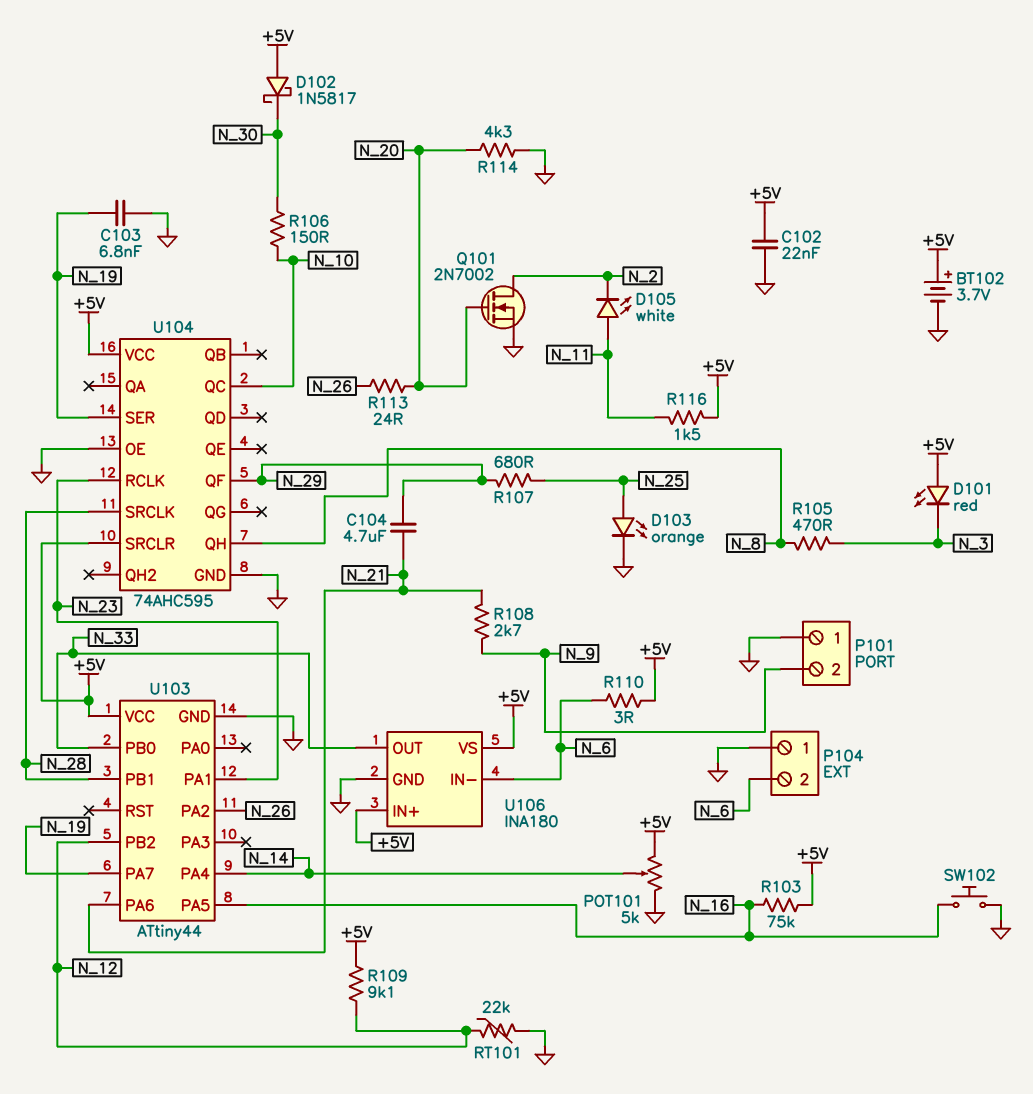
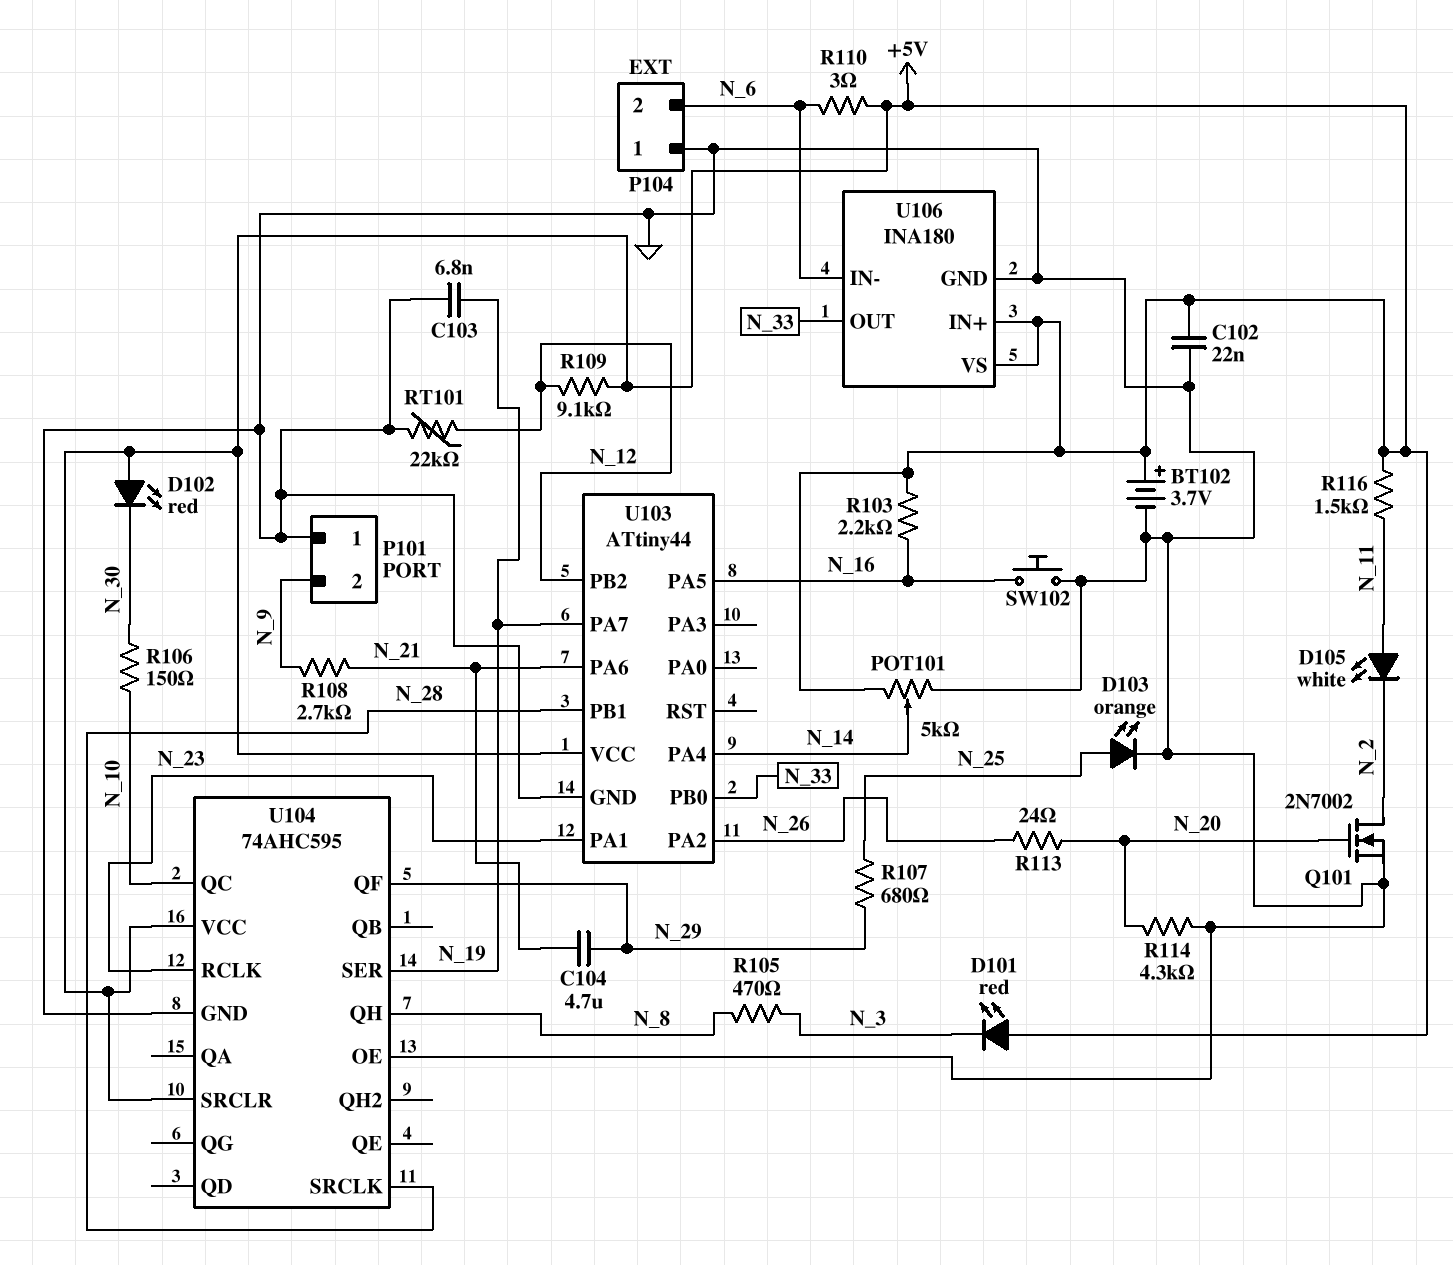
D102: schottky 1N5817 (A +5V, K N_30) -> LED red (A +5V, K N_30)
R103: 75k (+5V, N_16) -> 2.2k (+5V, N_16)

